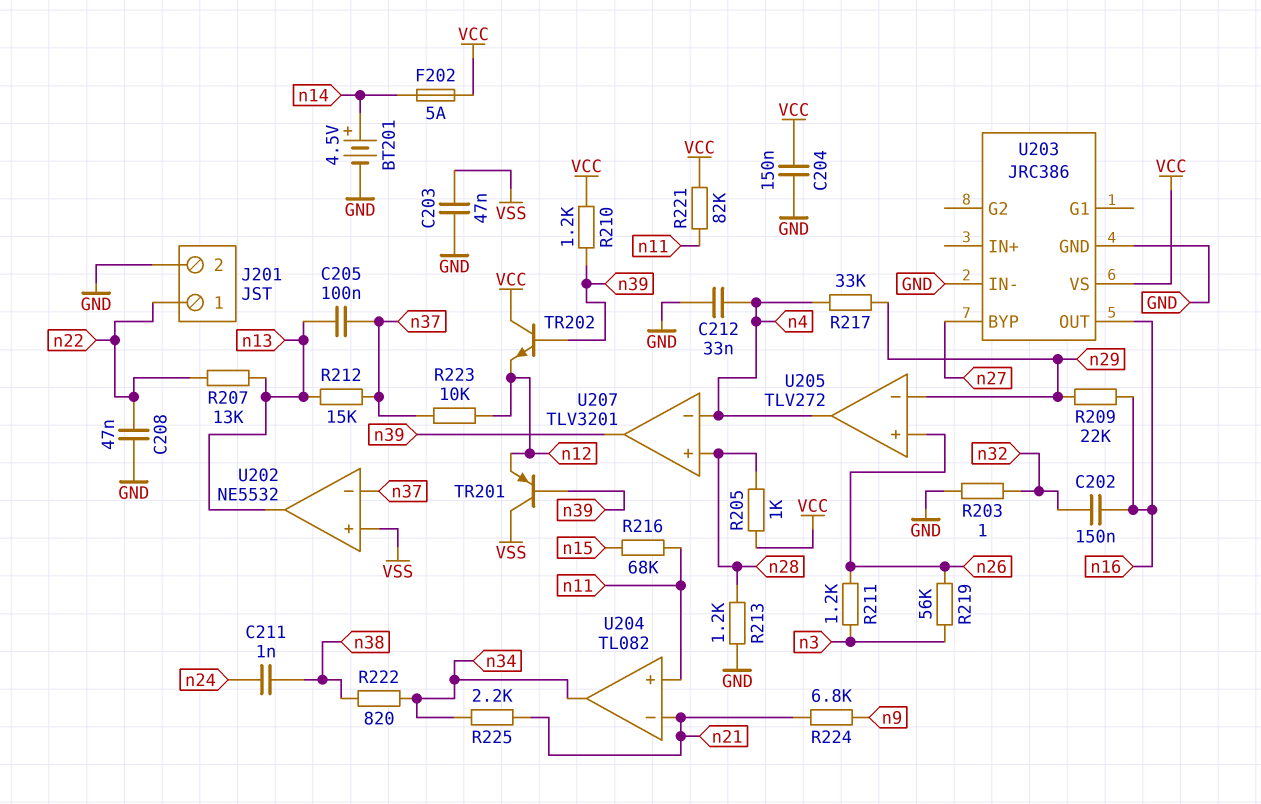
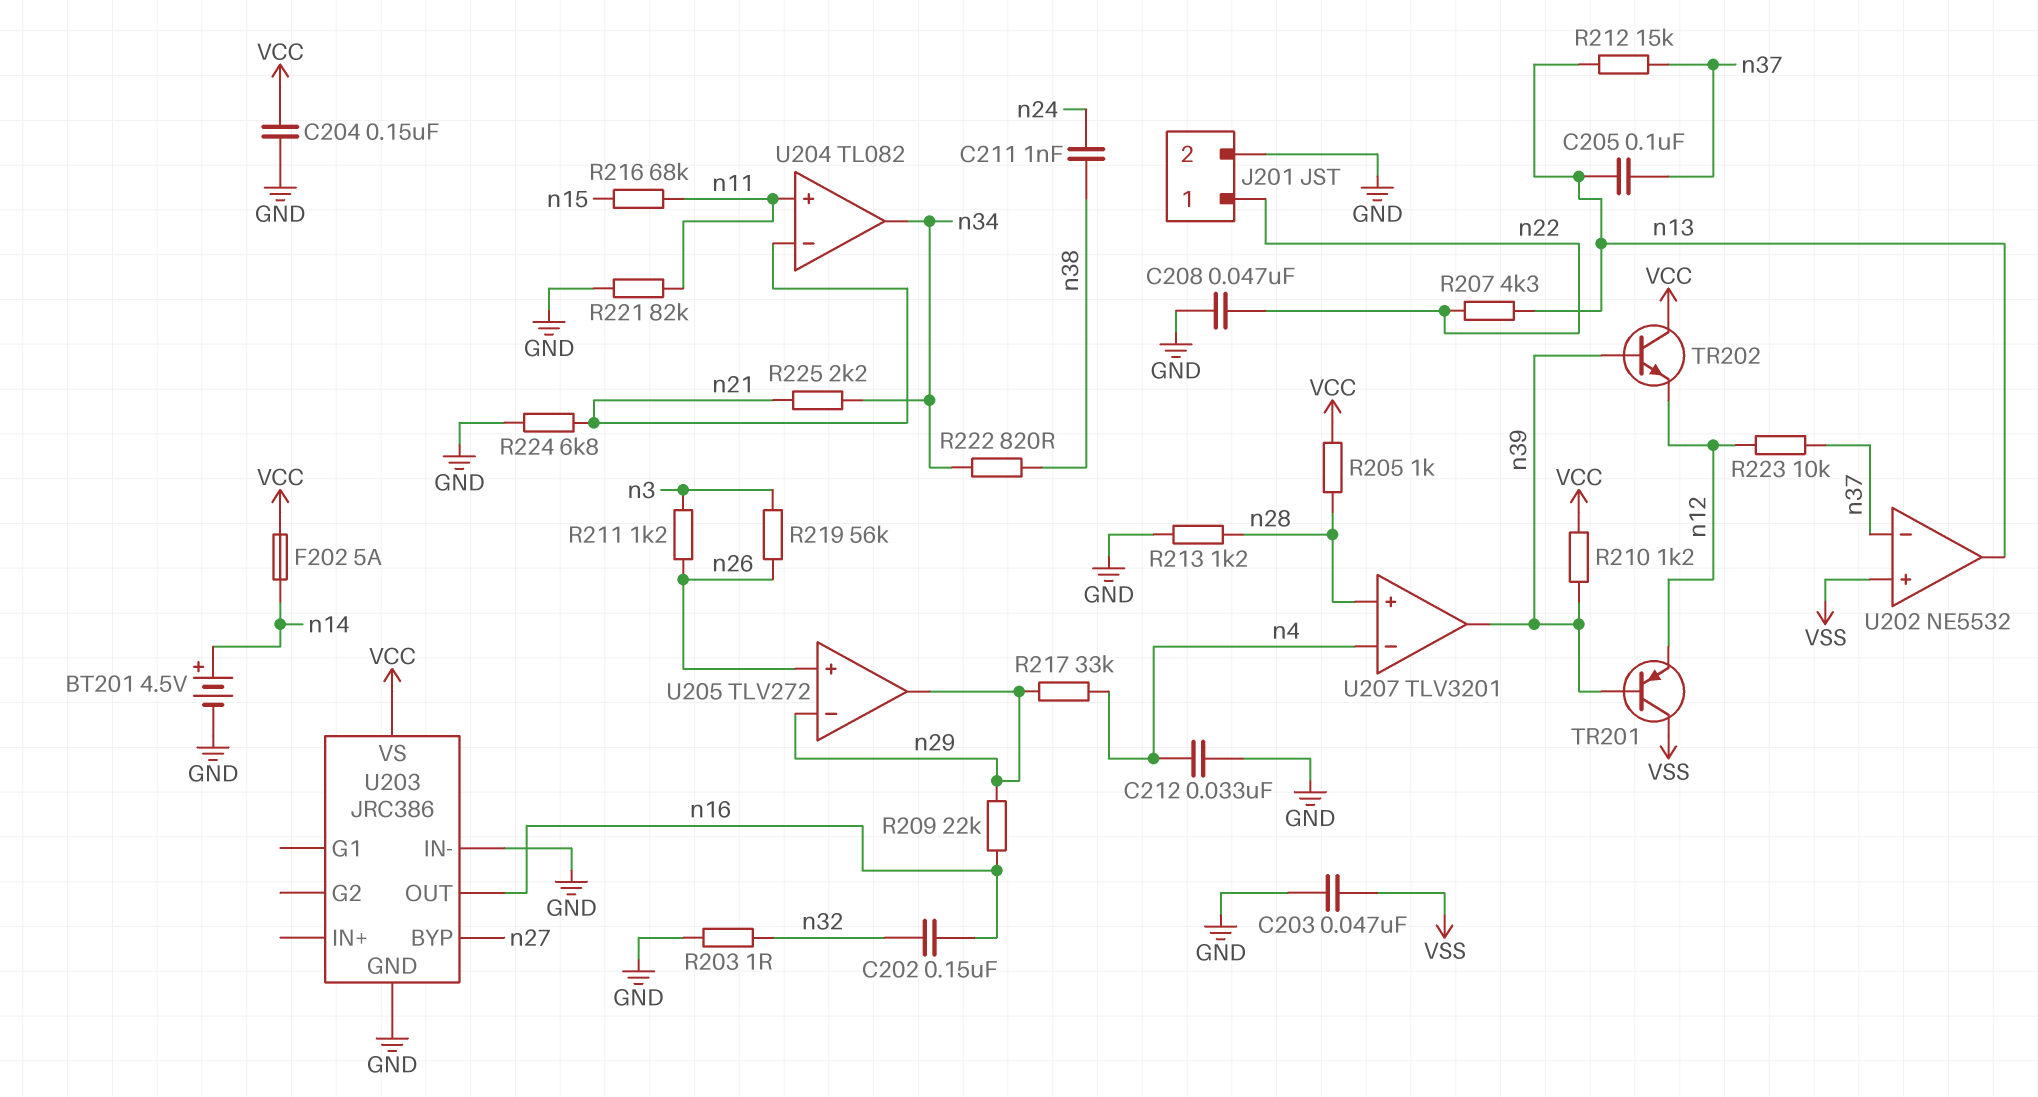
R207: 13k (n13, n22) -> 4.3k (n13, n22)
R221: 82k (VCC, n11) -> 82k (GND, n11)
R224: 6.8k (n9, n21) -> 6.8k (GND, n21)
U205 pin out: n4 -> n29

